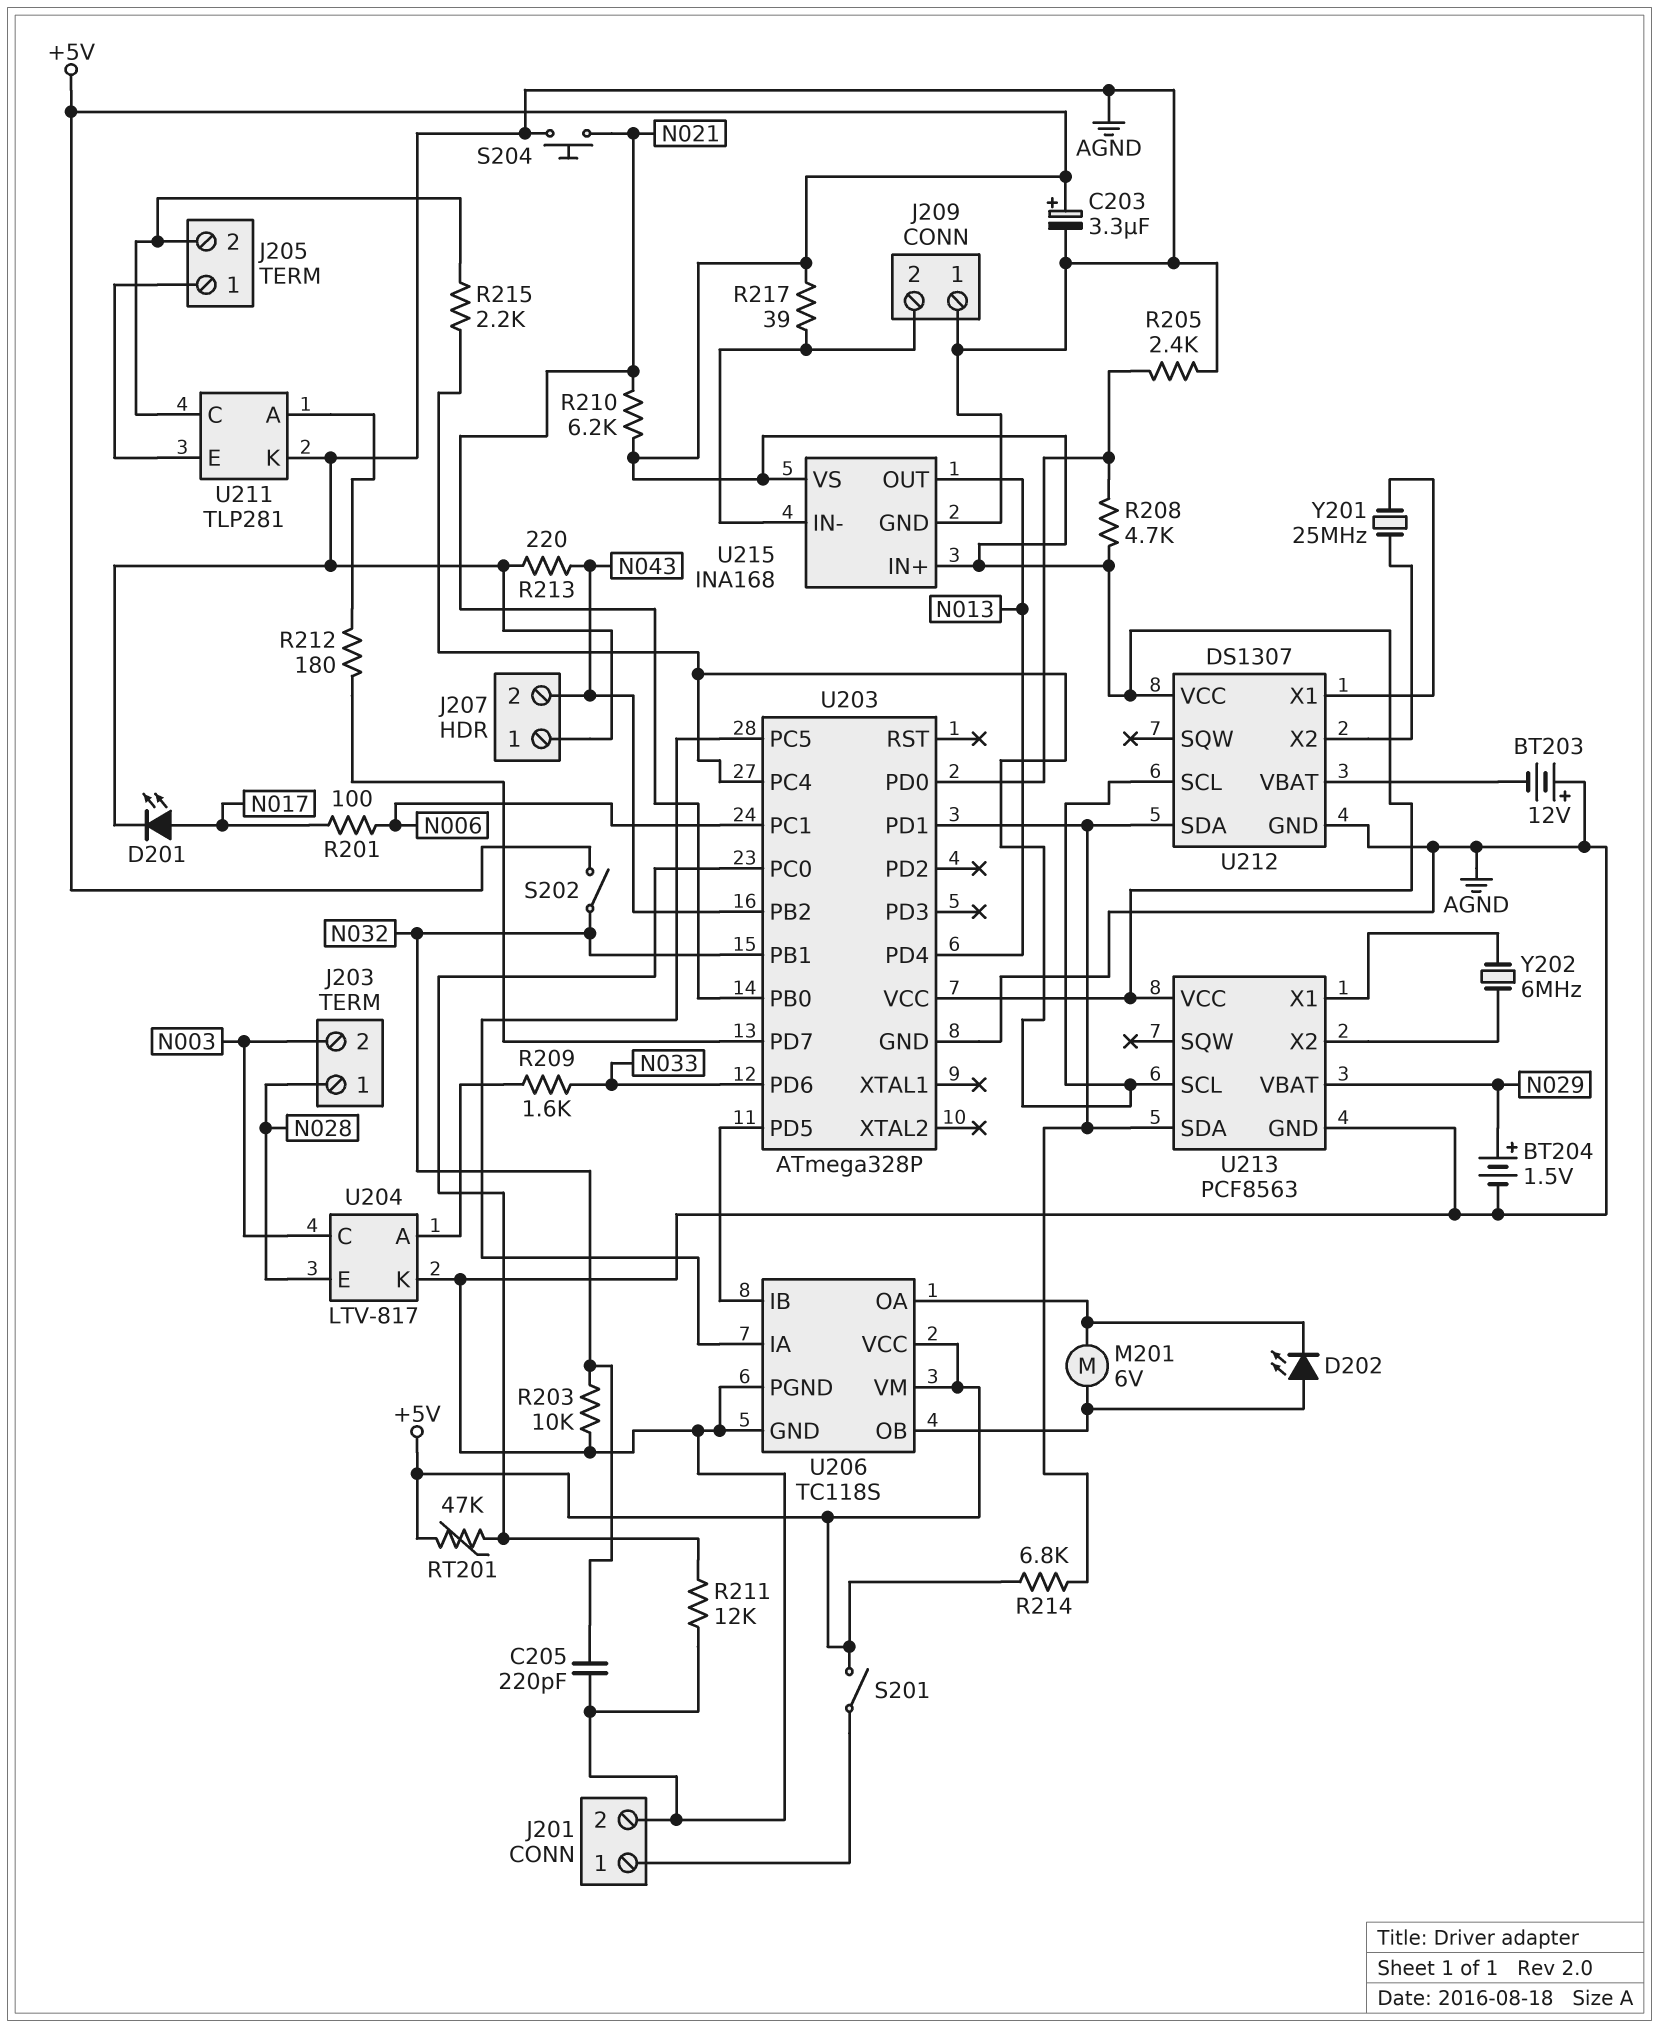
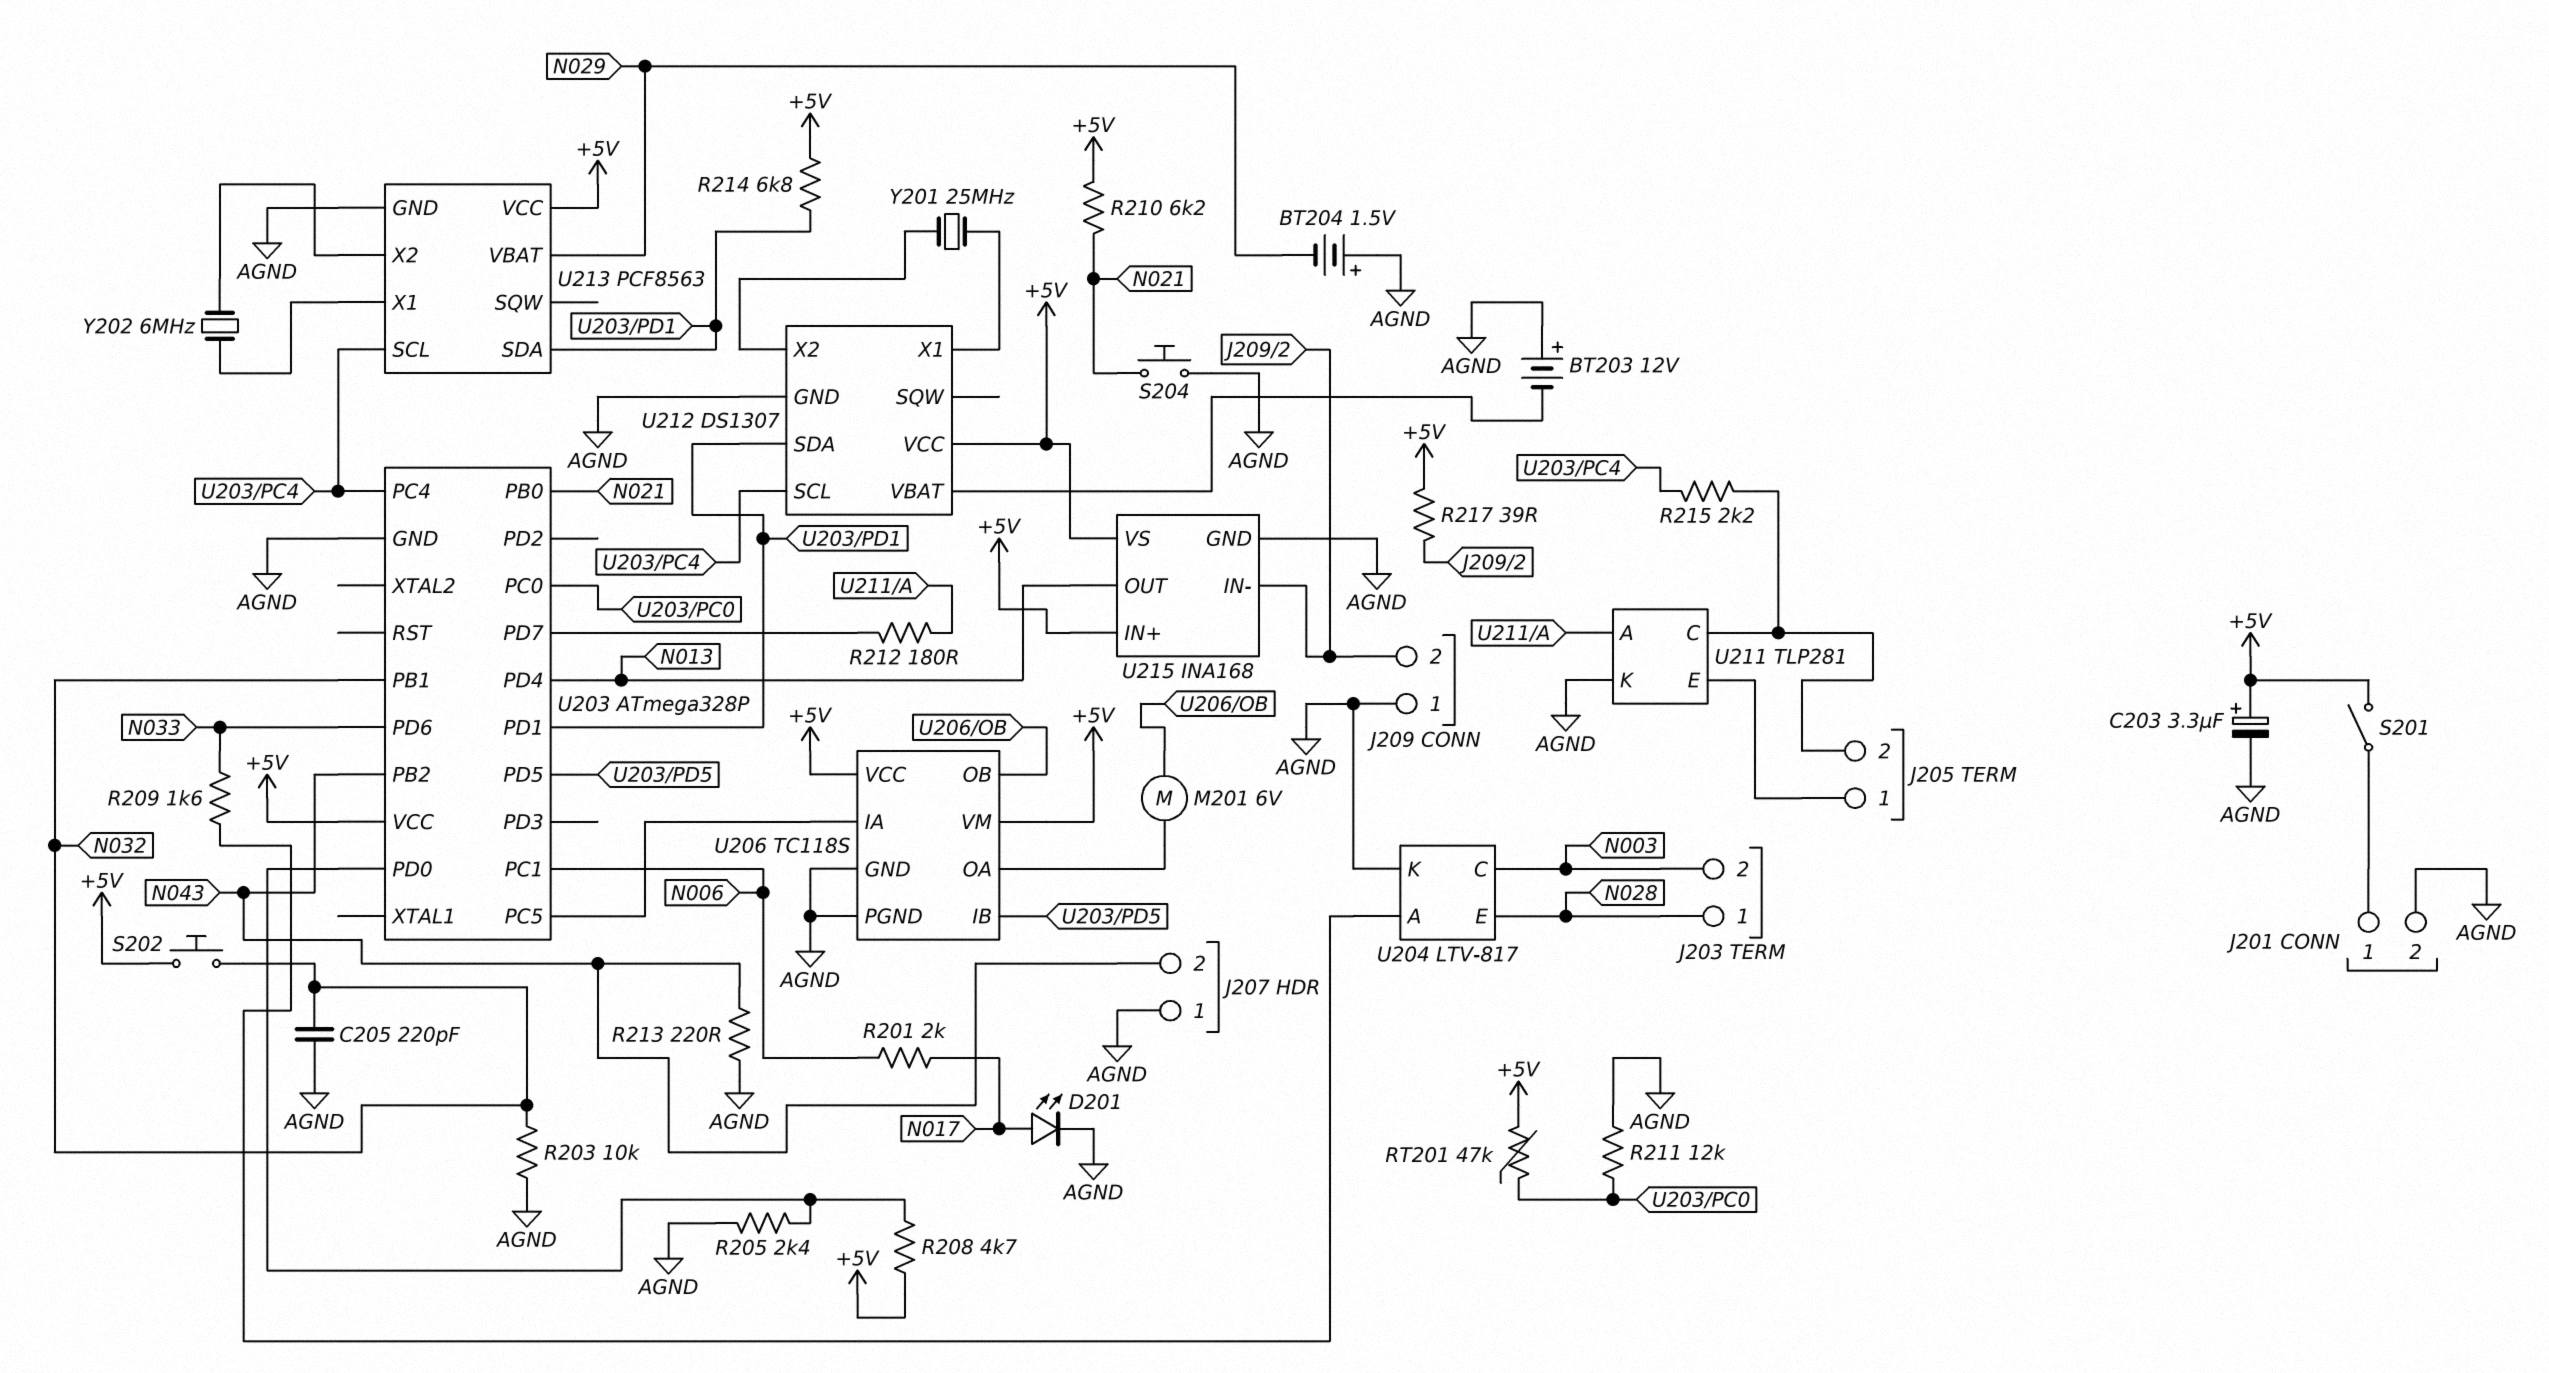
BT204: 1.5V (plus N029, minus AGND) -> 1.5V (plus AGND, minus N029)
D202: LED (A U206/OB, K U206/OA) -> none
R201: 100 (N006, N017) -> 2k (N006, N017)
S202: switch (+5V, N032) -> button (+5V, N032)

